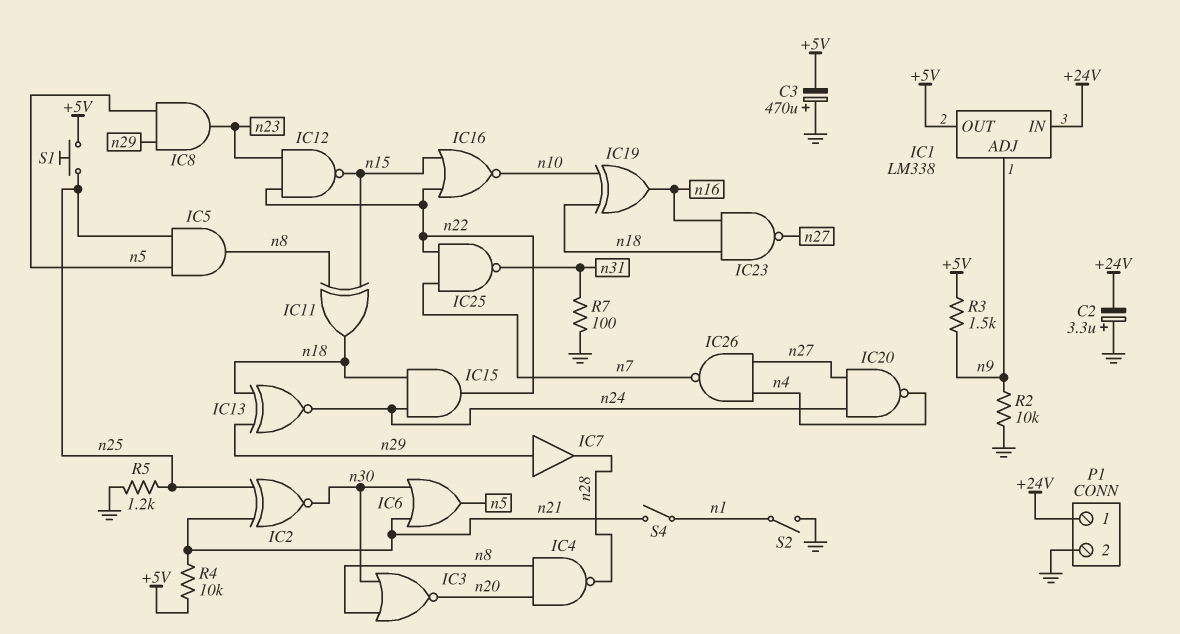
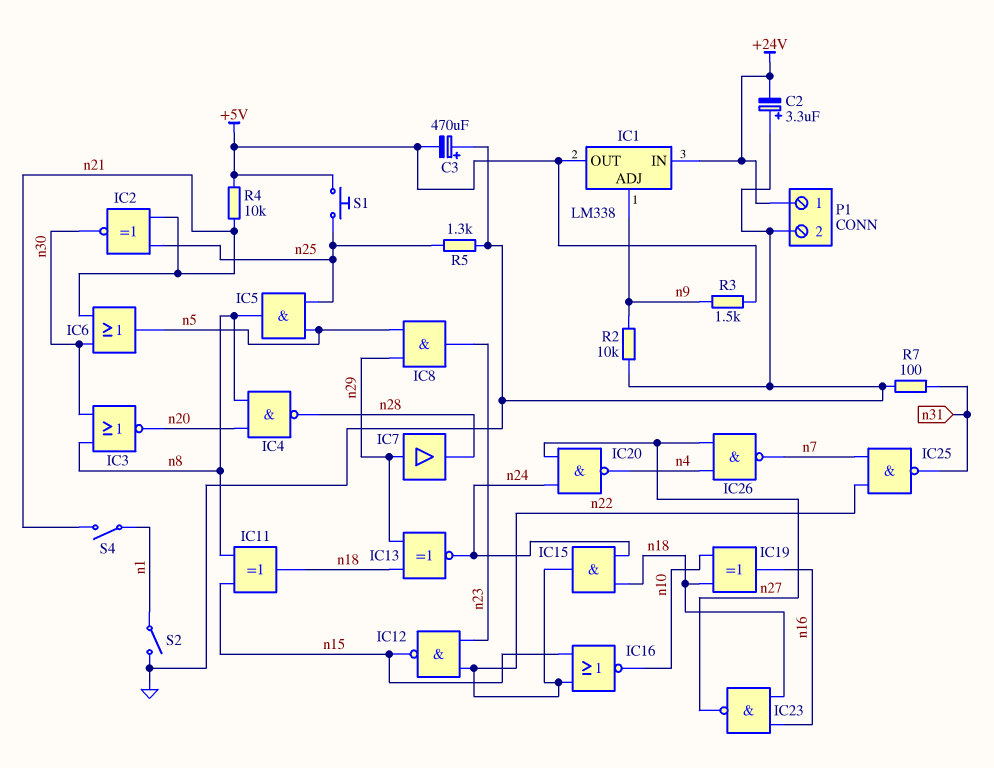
R5: 1.2k (GND, n25) -> 1.3k (GND, n25)

